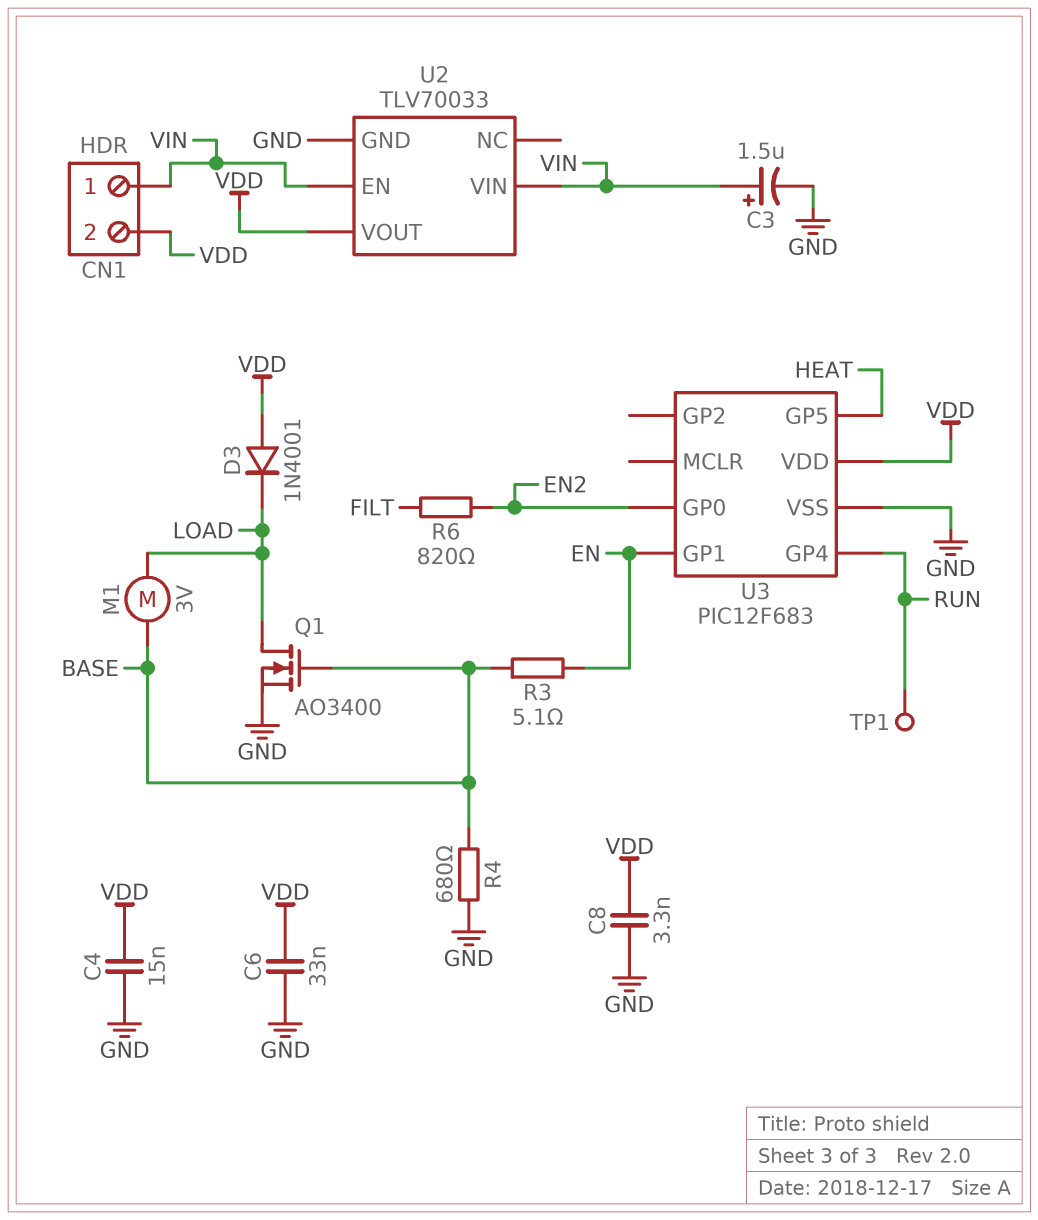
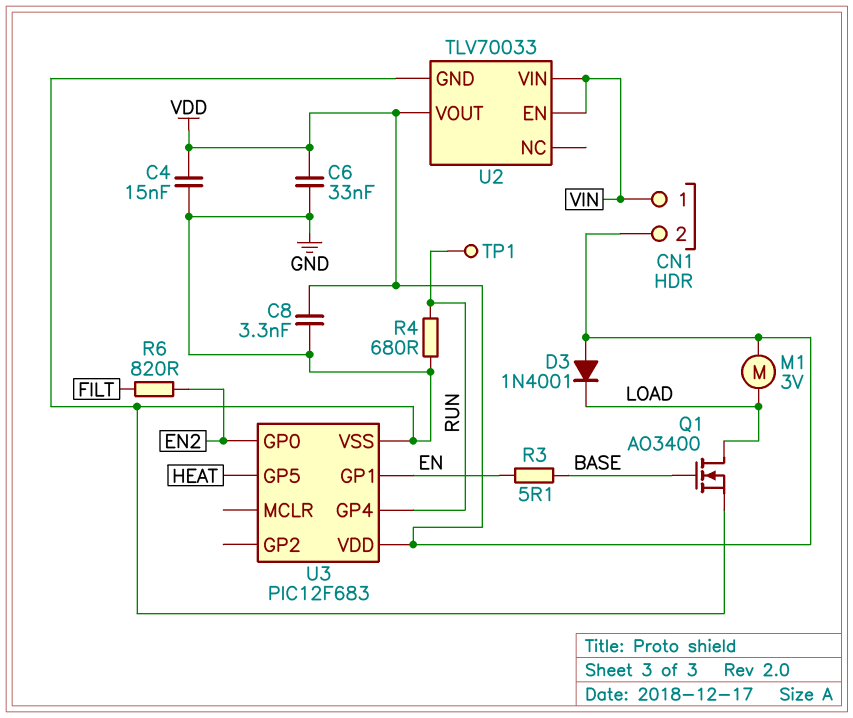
C3: 1.5uF (plus VIN, minus GND) -> none
M1: motor 3V (BASE, LOAD) -> motor 3V (LOAD, VDD)
R4: 680 (BASE, GND) -> 680 (GND, RUN)

